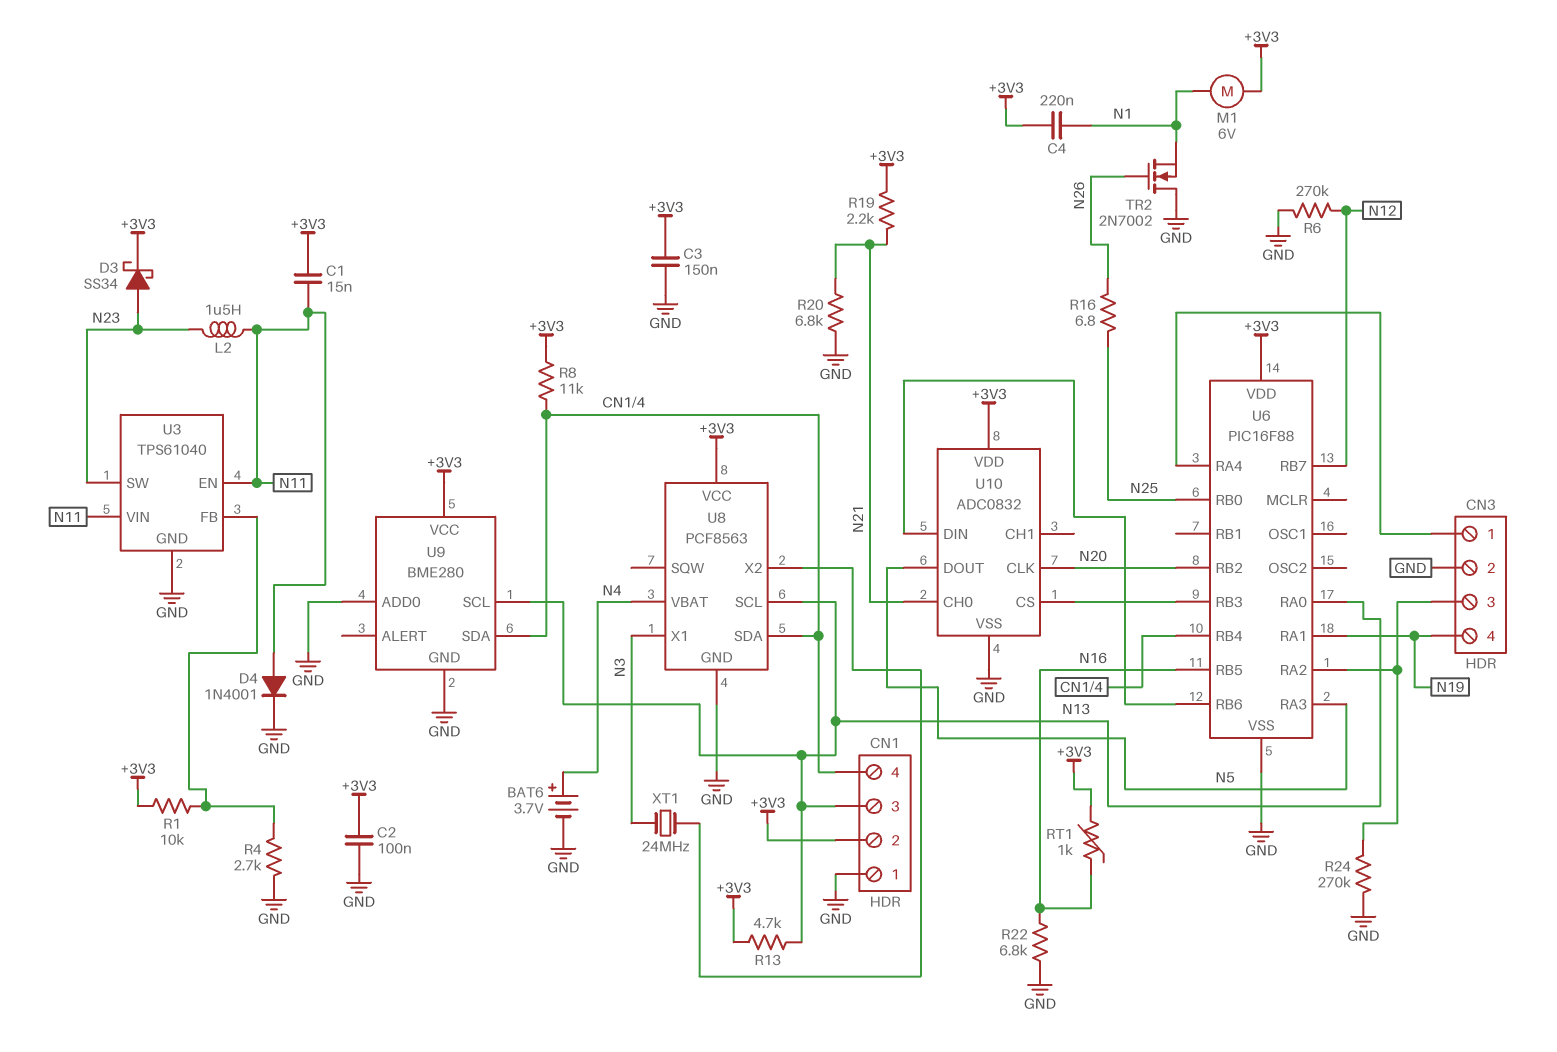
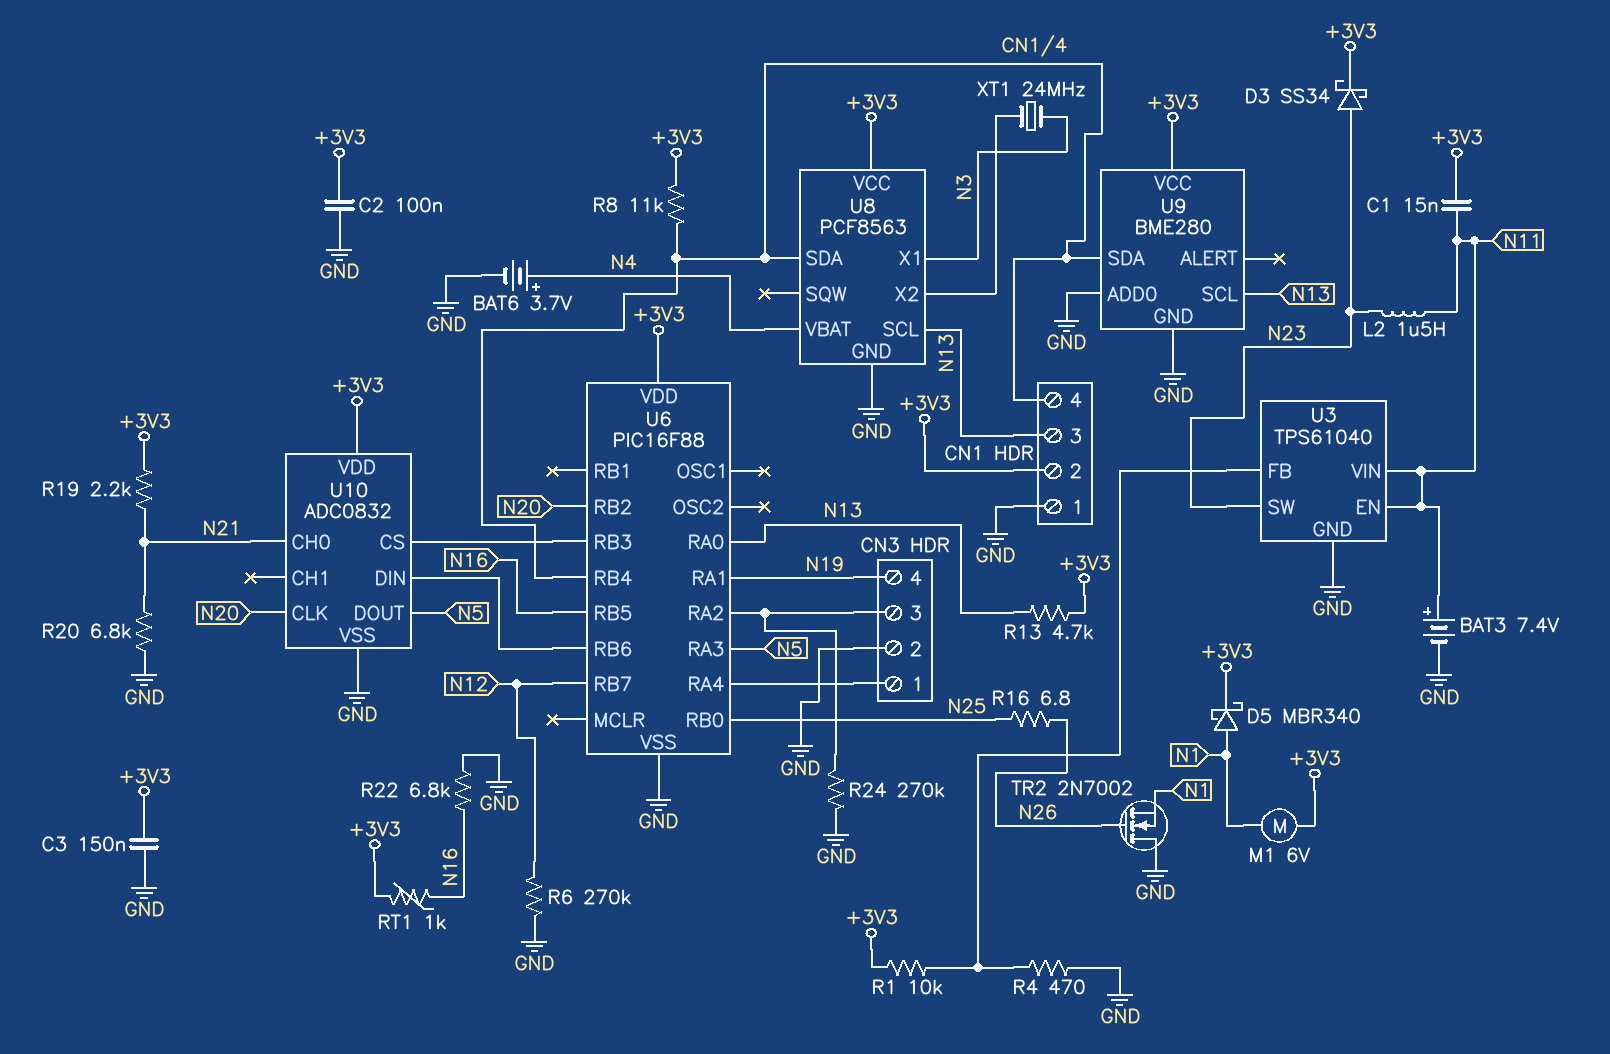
BAT3: none -> 7.4V (plus N11, minus GND)
C4: 220nF (+3V3, N1) -> none
D4: diode 1N4001 (A N11, K GND) -> none
D5: none -> schottky MBR340 (A N1, K +3V3)
R4: 2.7k (GND, U3/FB) -> 470 (GND, U3/FB)

